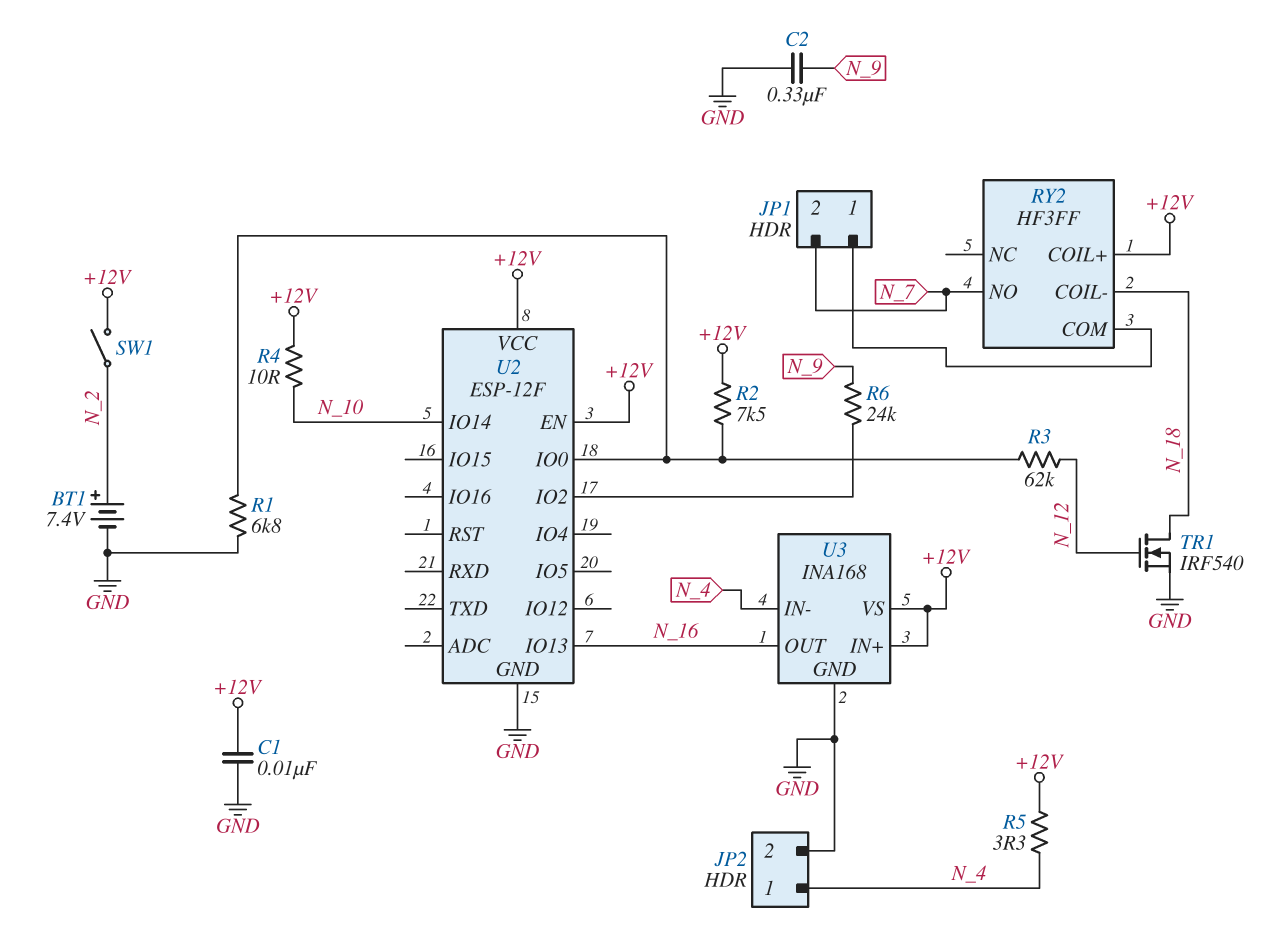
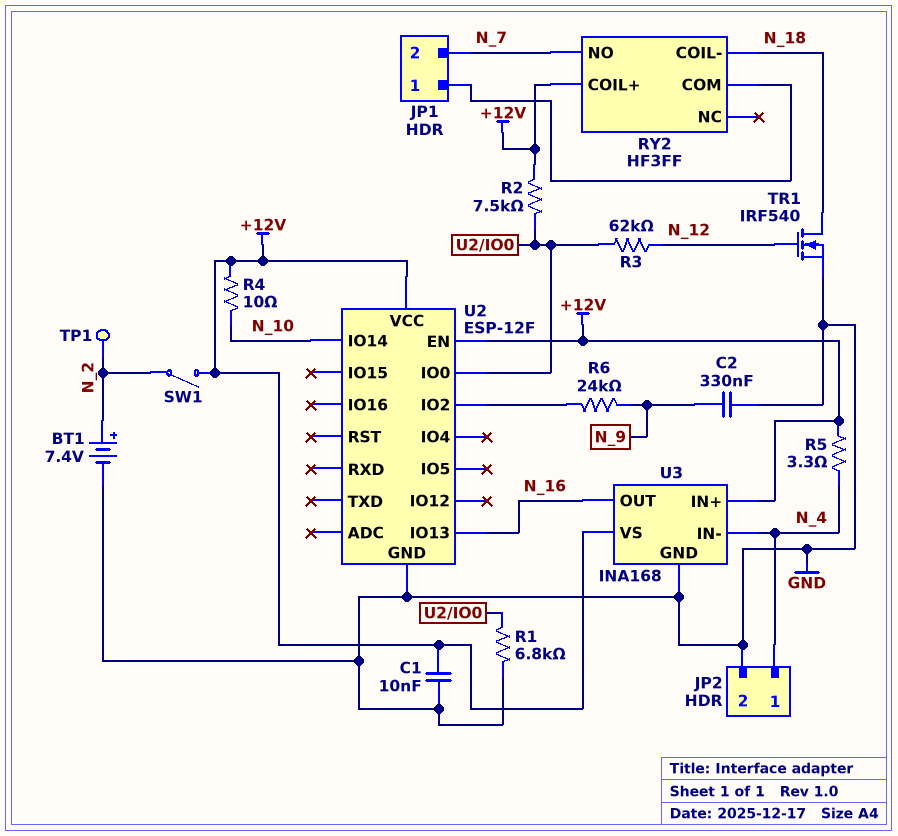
TP1: none -> test point (N_2)

